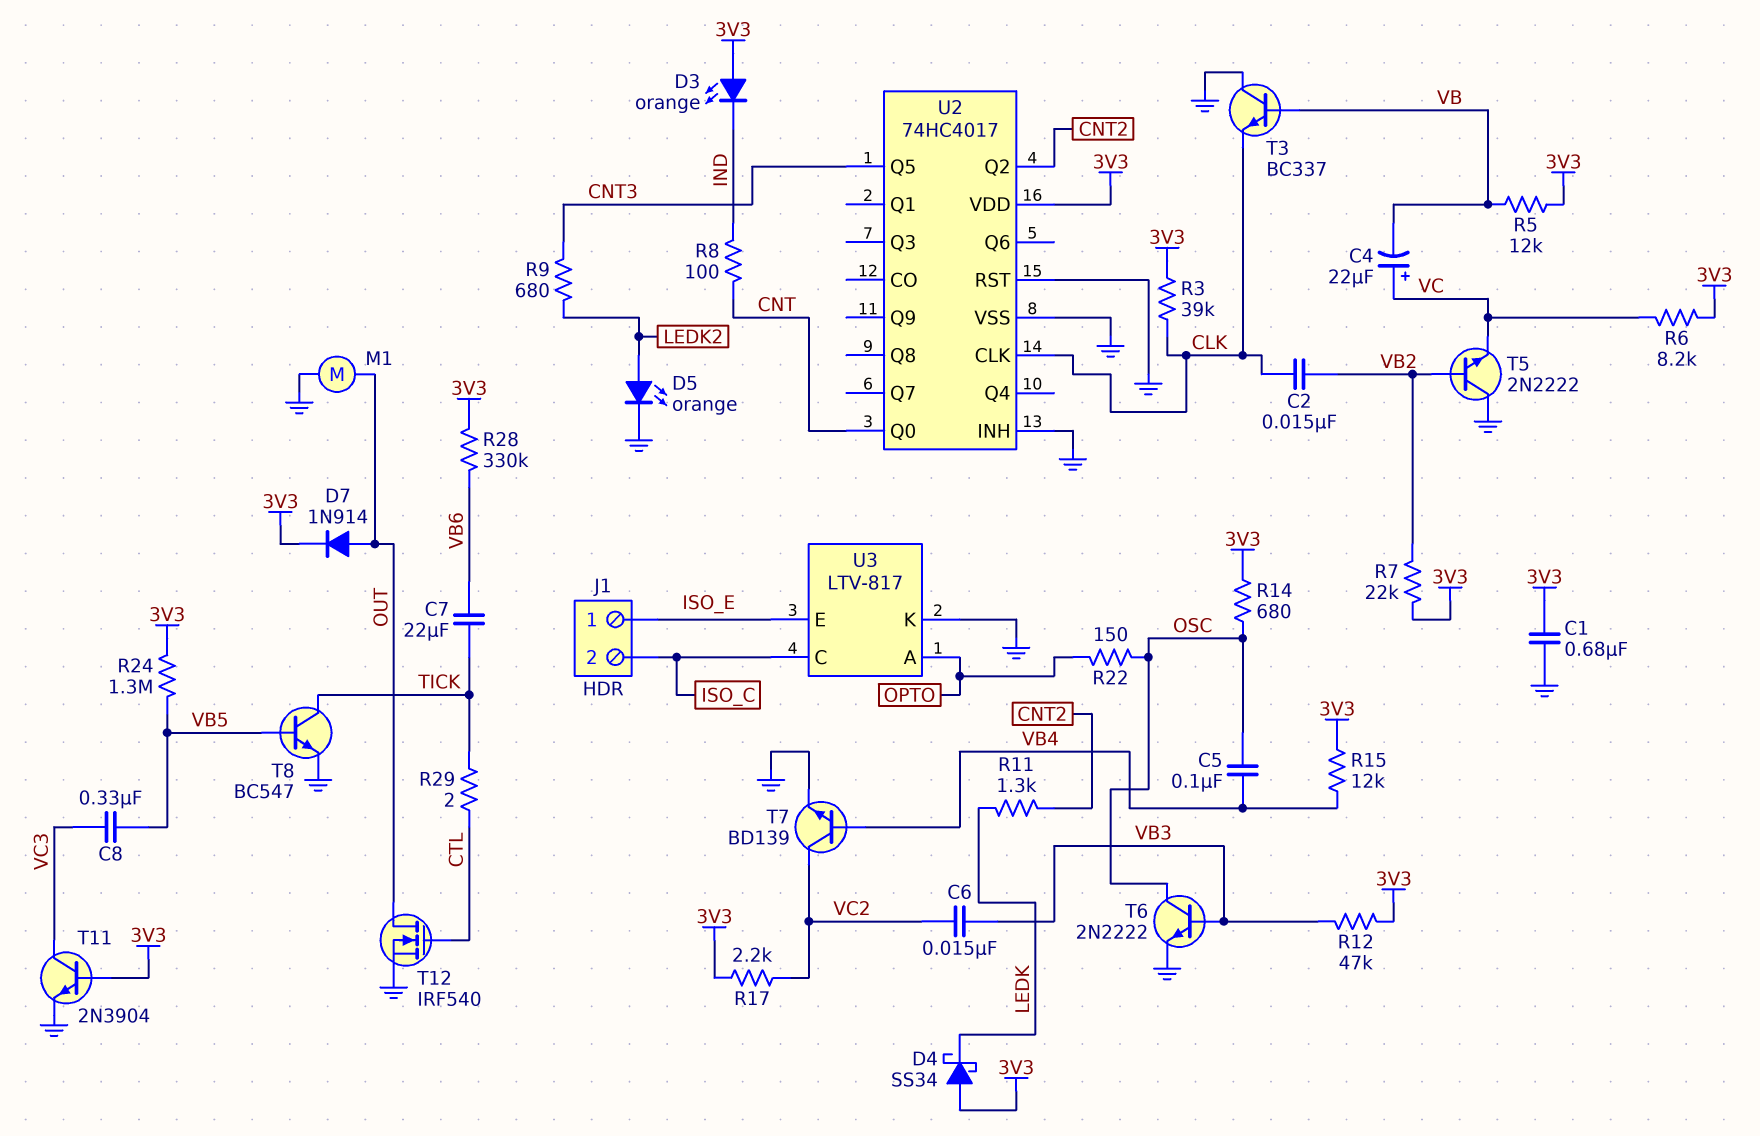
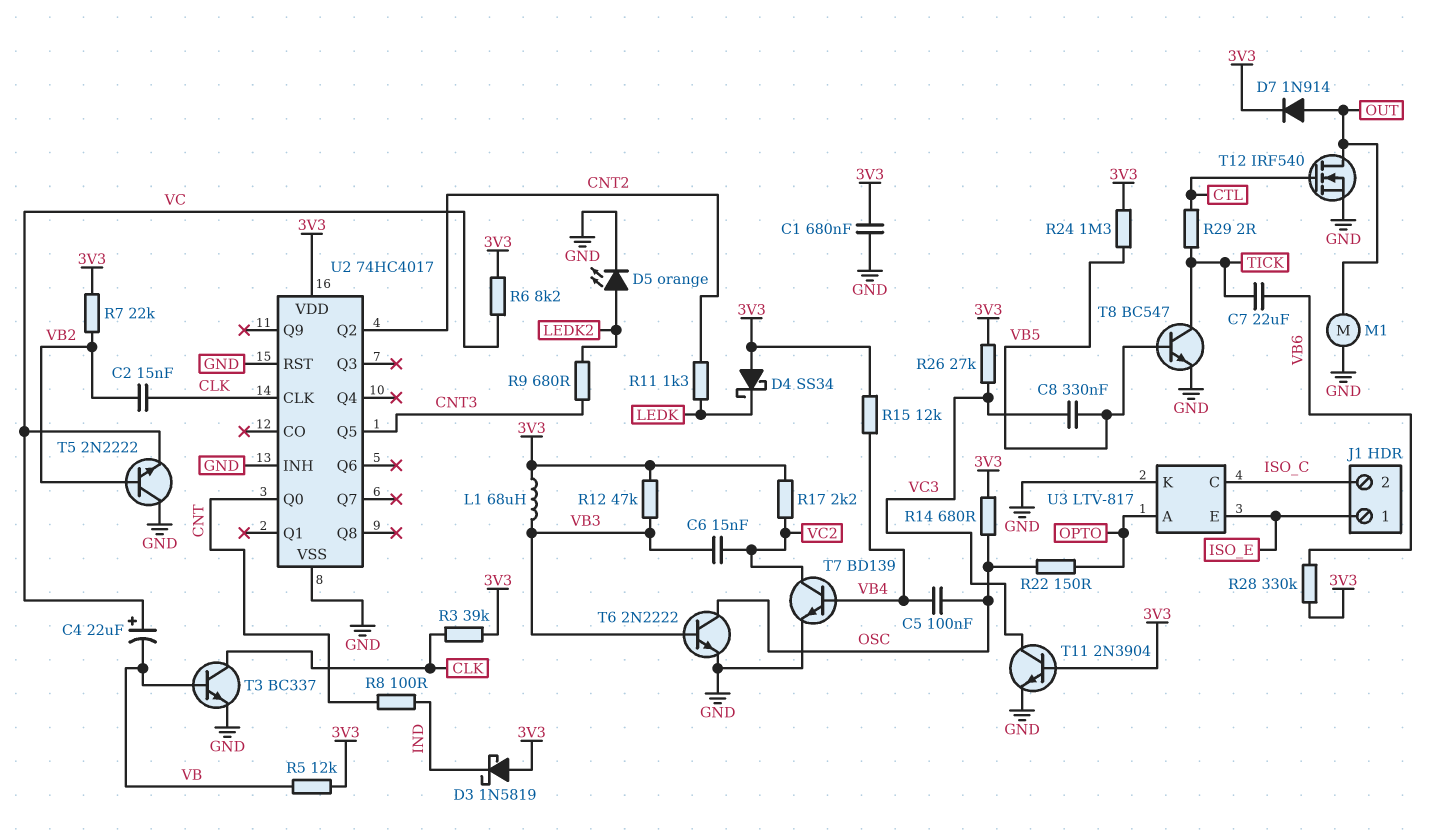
D3: LED orange (A 3V3, K IND) -> schottky 1N5819 (A 3V3, K IND)
L1: none -> 68uH (3V3, VB3)
R26: none -> 27k (3V3, VC3)
T3: NPN BC337 (B VB, C GND, E CLK) -> NPN BC337 (B VB, C CLK, E GND)

